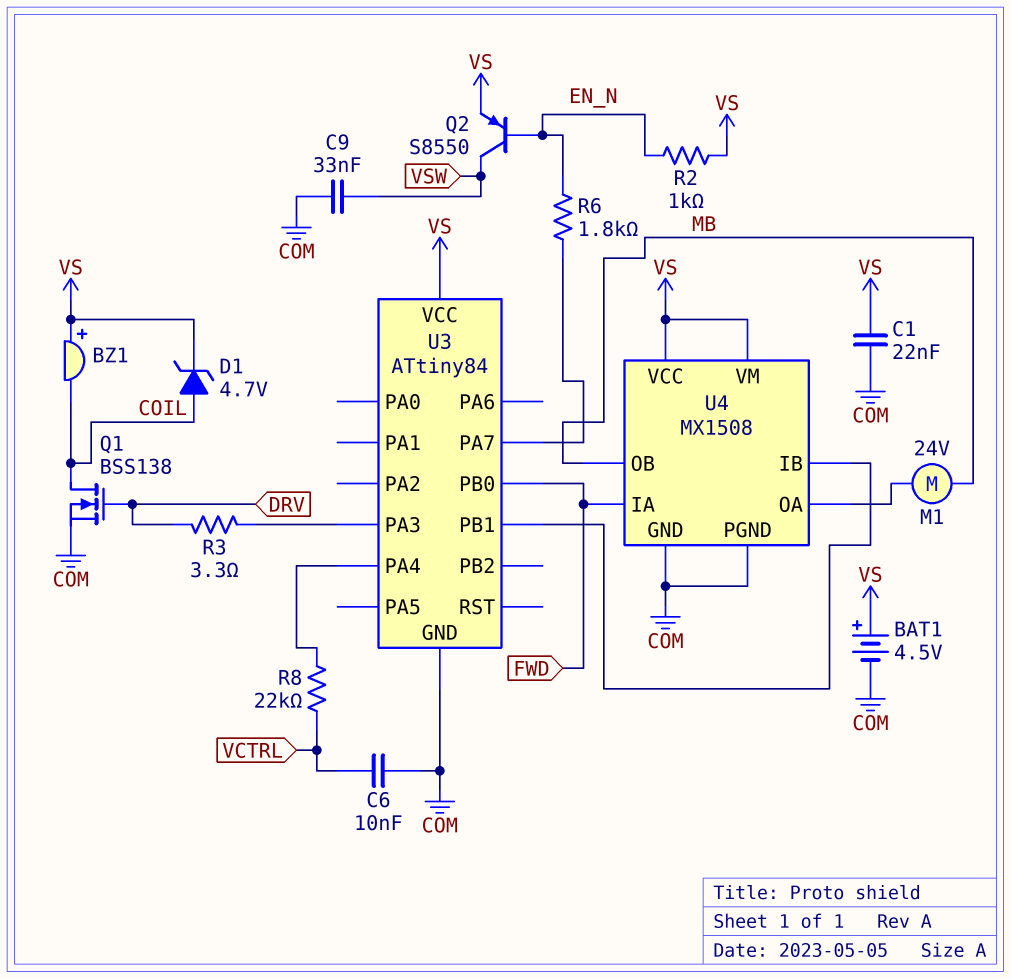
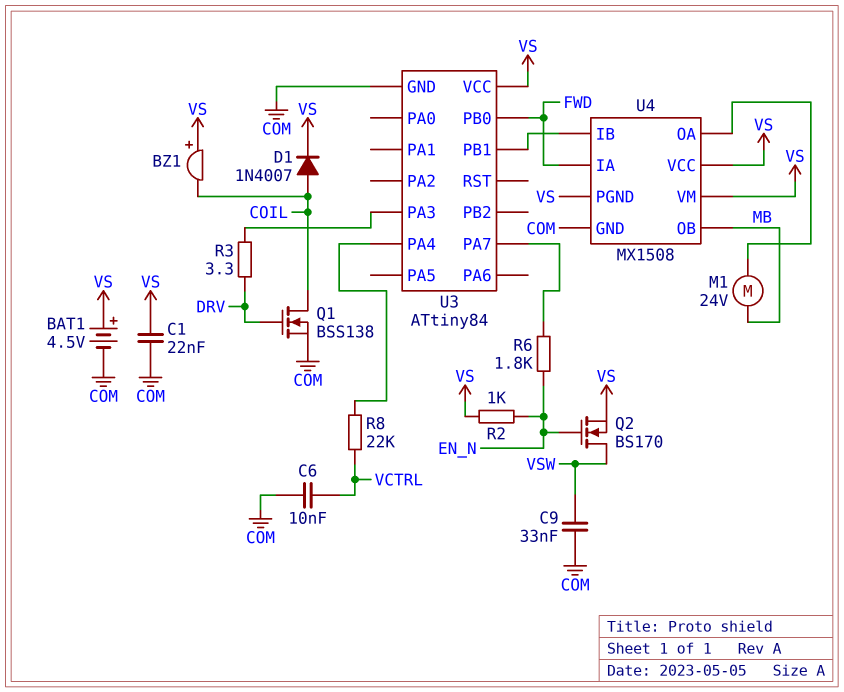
D1: zener 4.7V (A COIL, K VS) -> diode 1N4007 (A COIL, K VS)
Q2: PNP S8550 (B EN_N, C VSW, E VS) -> NMOS BS170 (G EN_N, D VSW, S VS)
U4 pin PGND: COM -> VS

